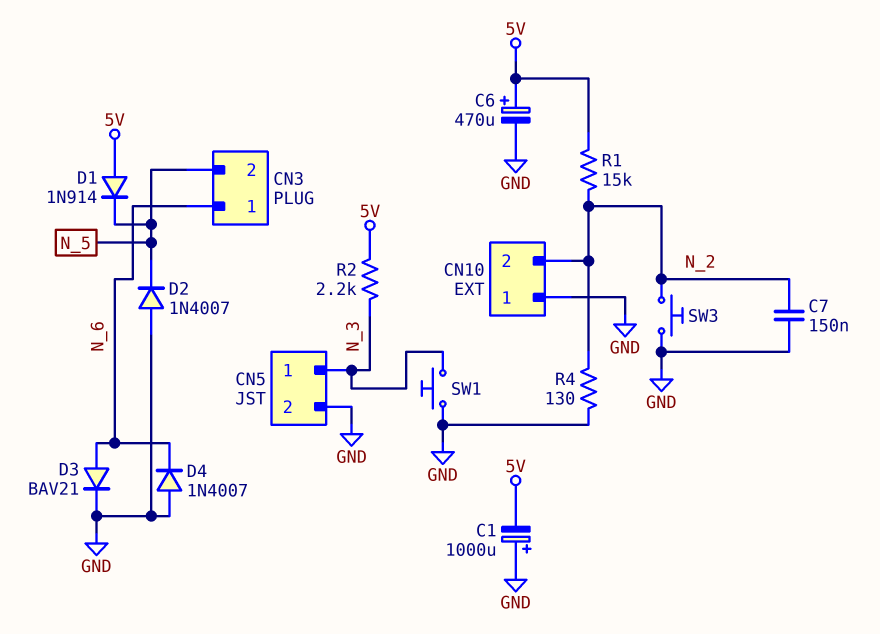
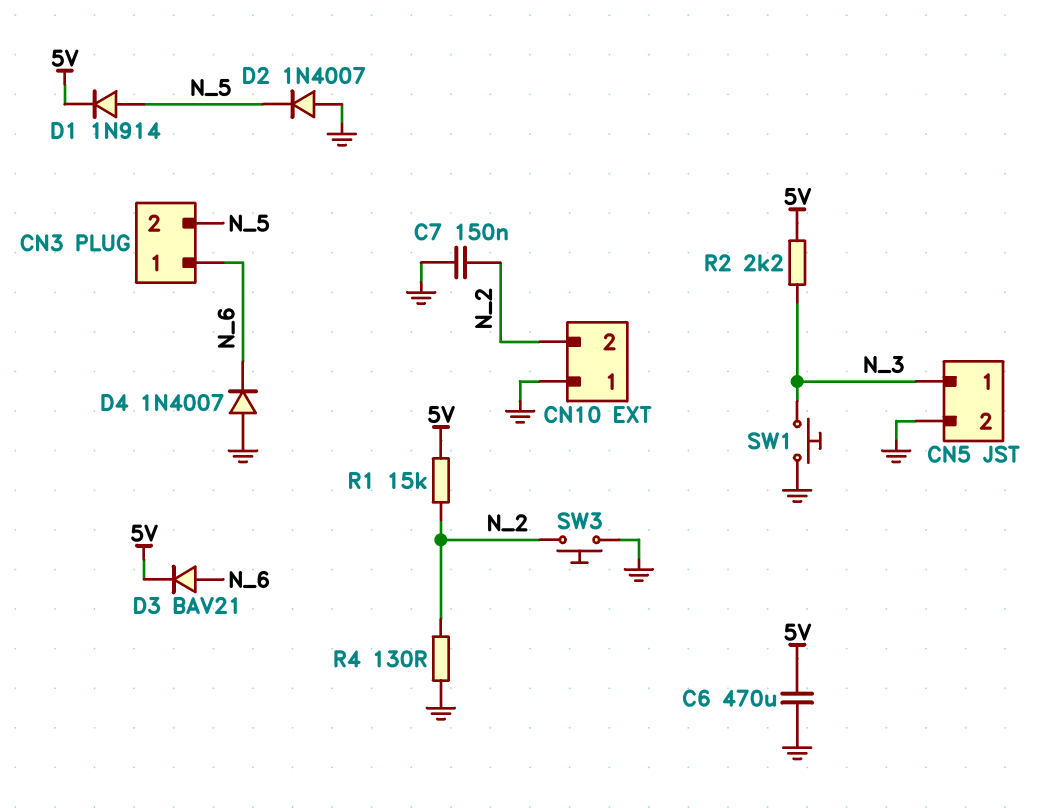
C1: 1000uF (plus GND, minus 5V) -> none
C6: 470uF (plus 5V, minus GND) -> 470uF (5V, GND)
D1: diode 1N914 (A 5V, K N_5) -> diode 1N914 (A N_5, K 5V)
D3: diode BAV21 (A N_6, K GND) -> diode BAV21 (A N_6, K 5V)

